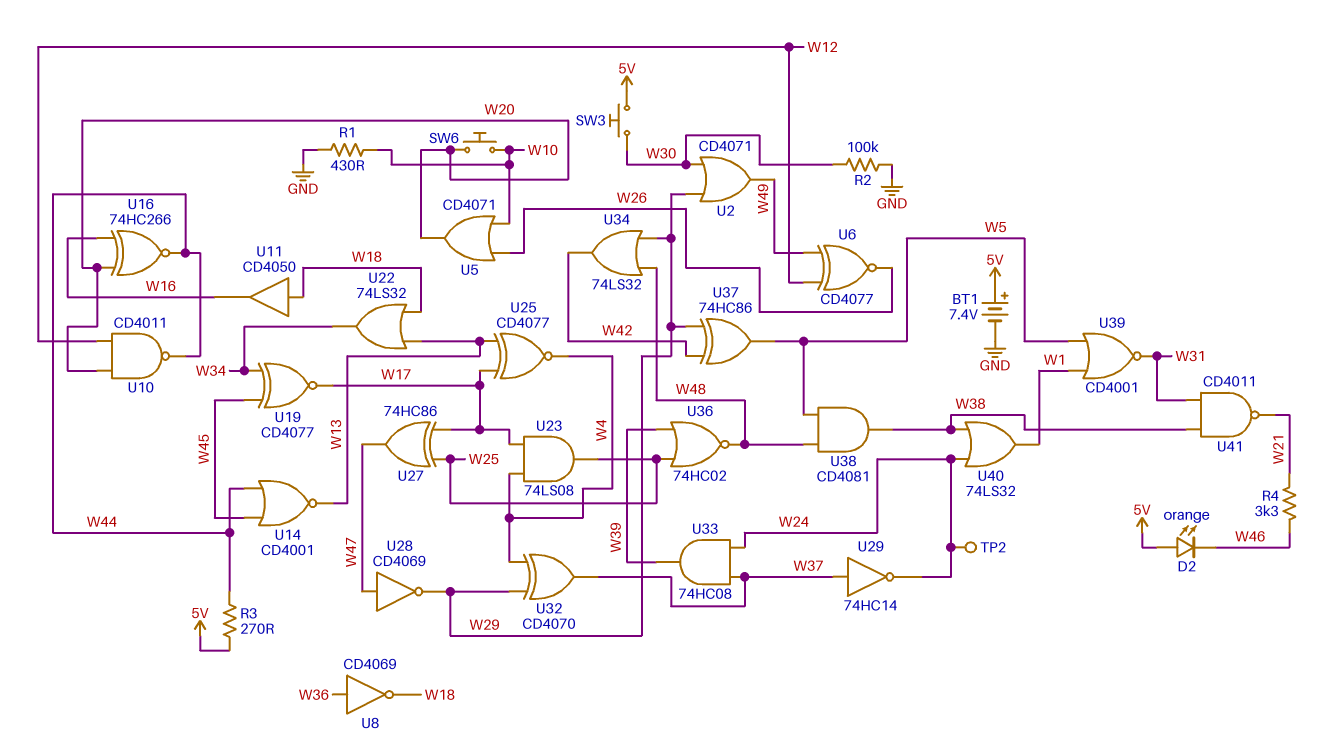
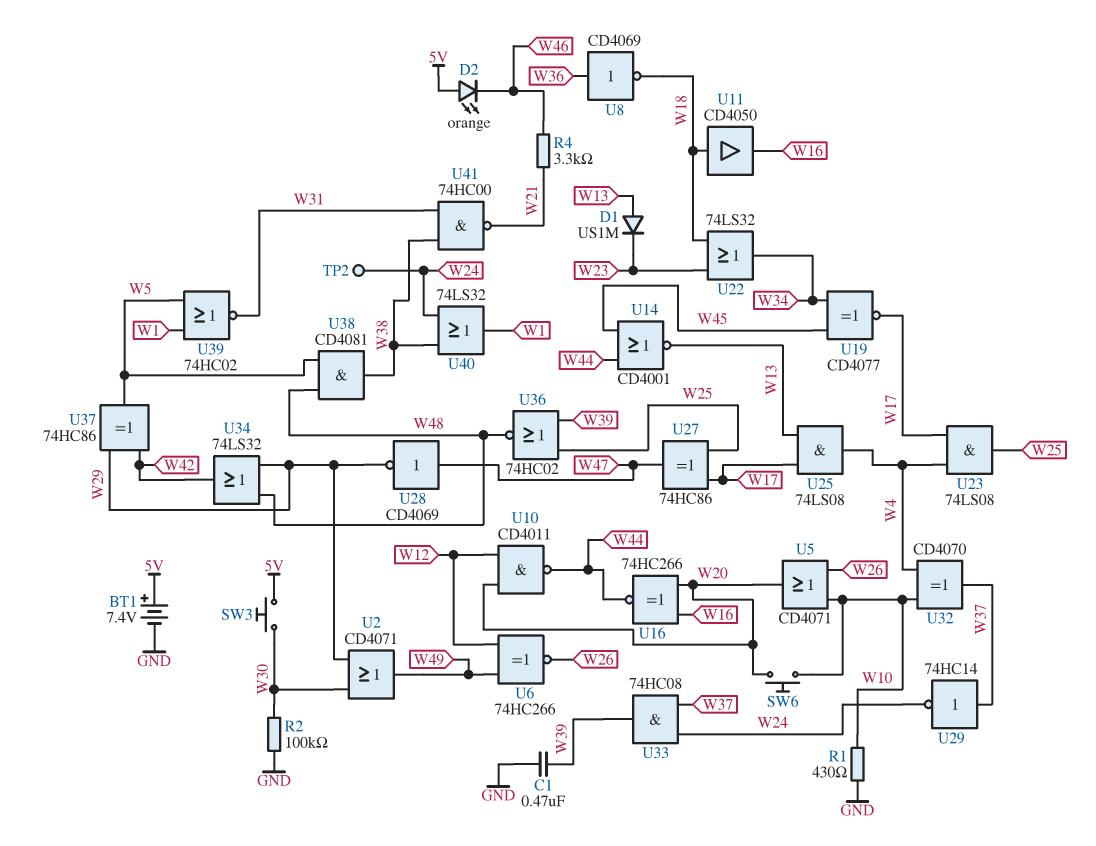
C1: none -> 470nF (GND, W39)
D1: none -> diode US1M (A W13, K W23)
R3: 270 (5V, W44) -> none
U6: XNOR CD4077 (in W12, in W49, out W26) -> XNOR 74HC266 (in W12, in W49, out W26)
U22: OR 74LS32 (in W13, in W18, out W34) -> OR 74LS32 (in W18, in W23, out W34)
U25: XNOR CD4077 (in W13, in W17, out W4) -> AND 74LS08 (in W13, in W17, out W4)
U32: XOR CD4070 (in W4, in W29, out W37) -> XOR CD4070 (in W4, in W10, out W37)
U39: NOR CD4001 (in W1, in W5, out W31) -> NOR 74HC02 (in W1, in W5, out W31)
U41: NAND CD4011 (in W31, in W38, out W21) -> NAND 74HC00 (in W31, in W38, out W21)

